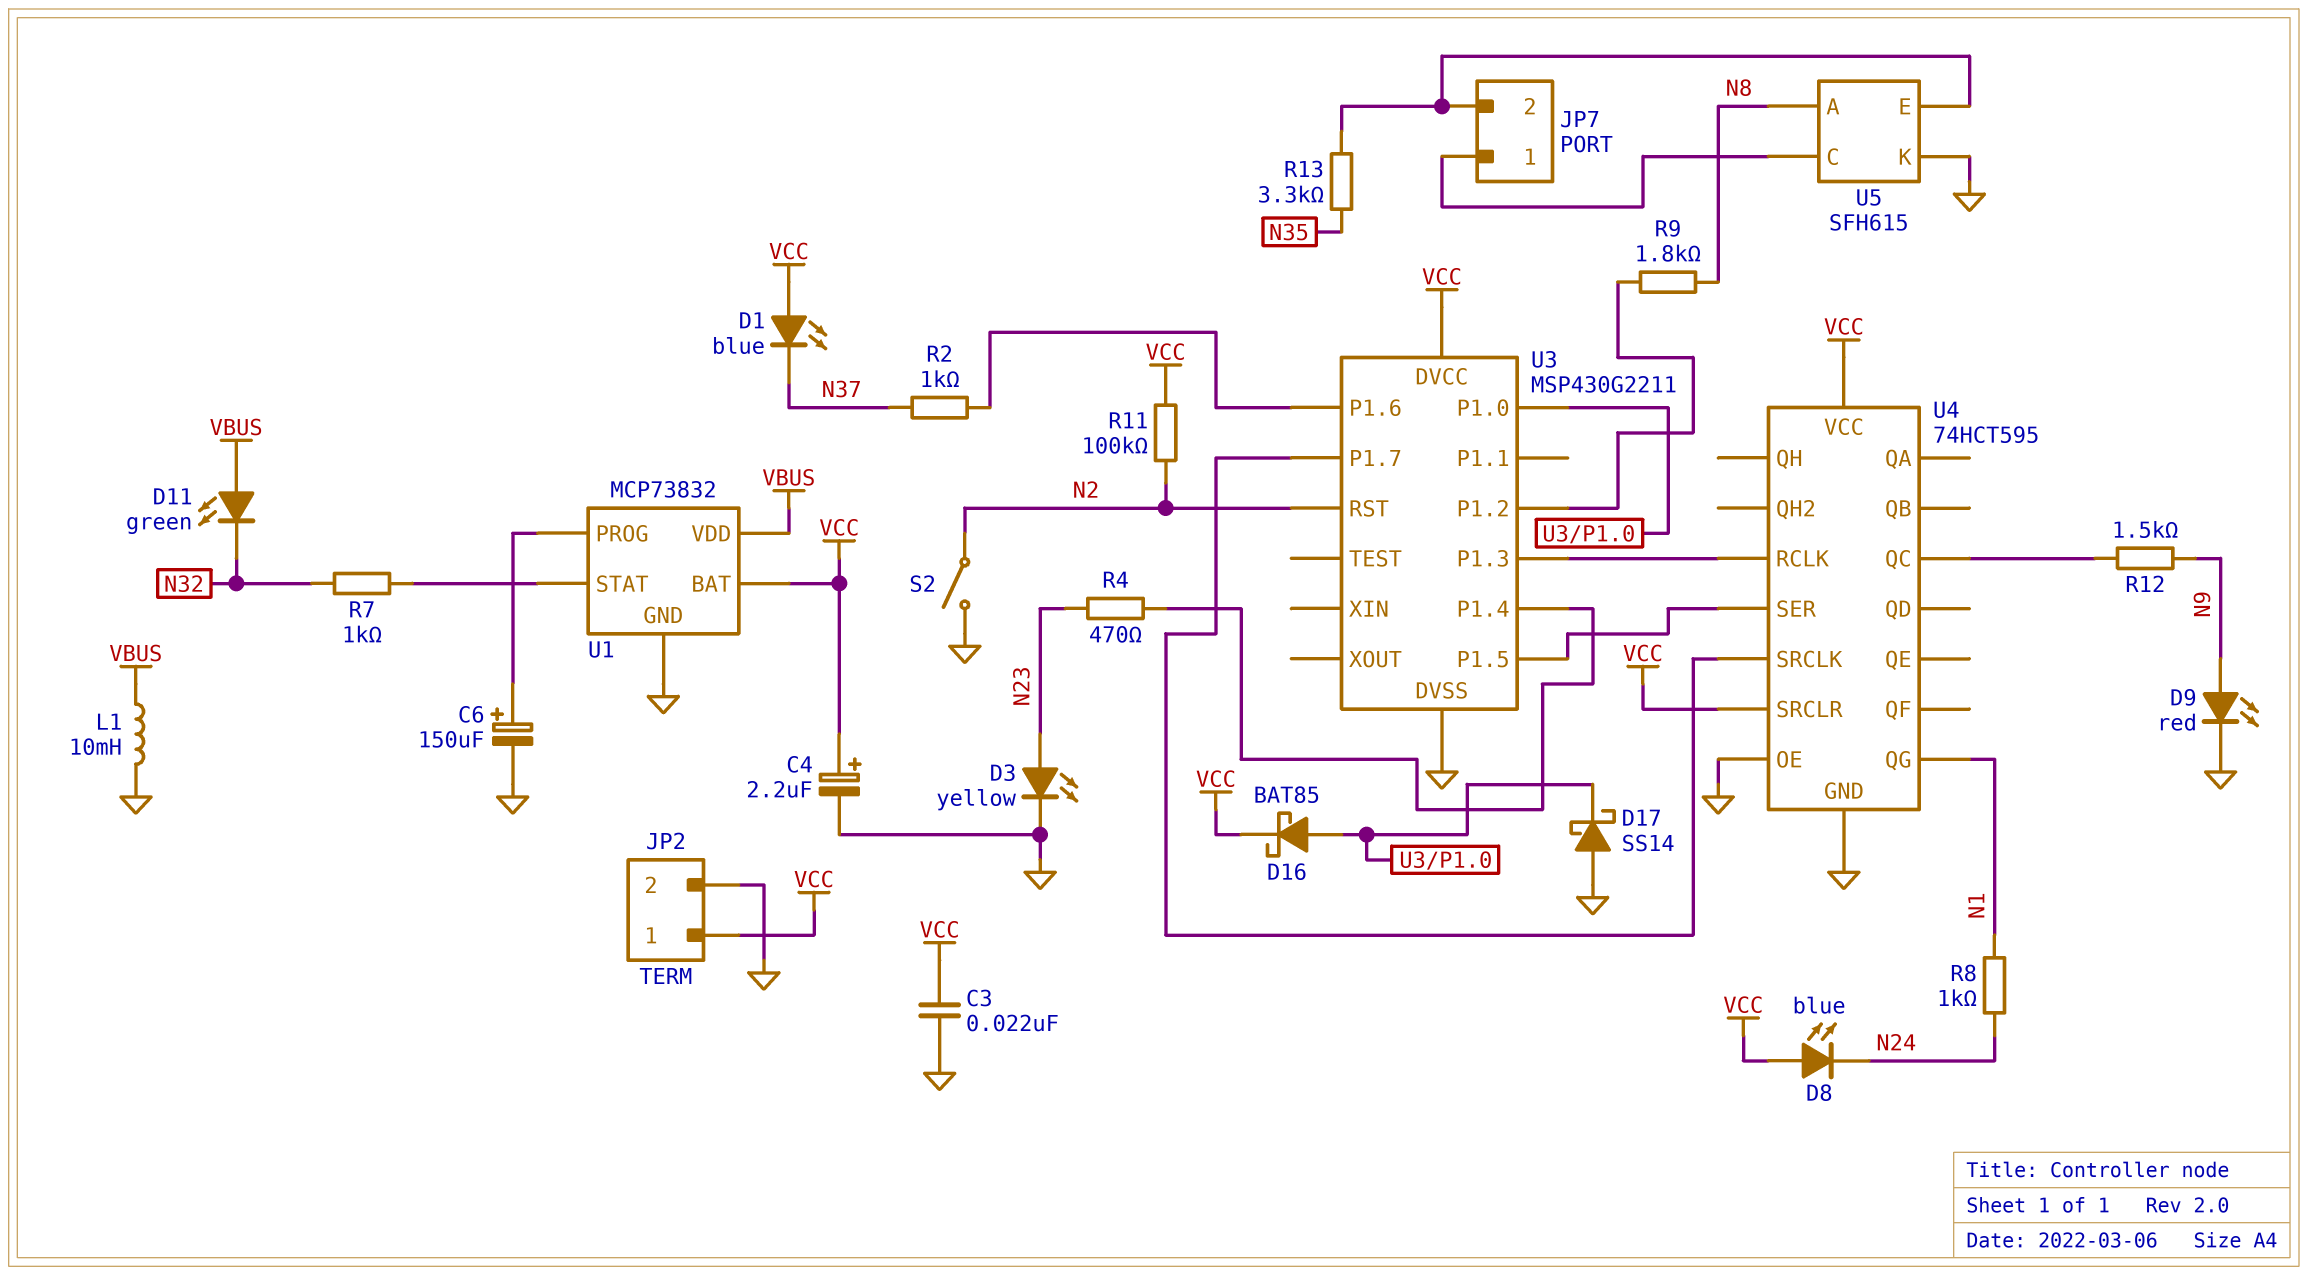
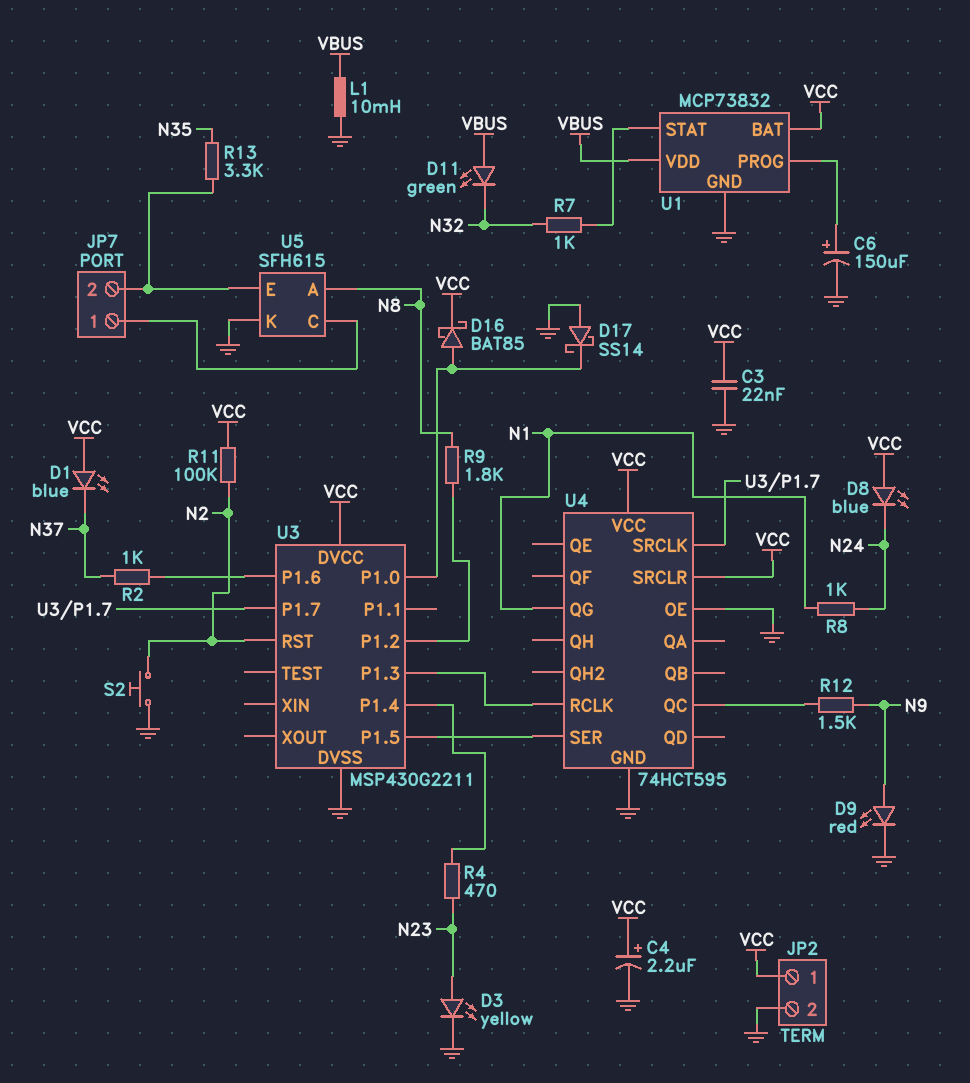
S2: switch (GND, N2) -> button (GND, N2)

